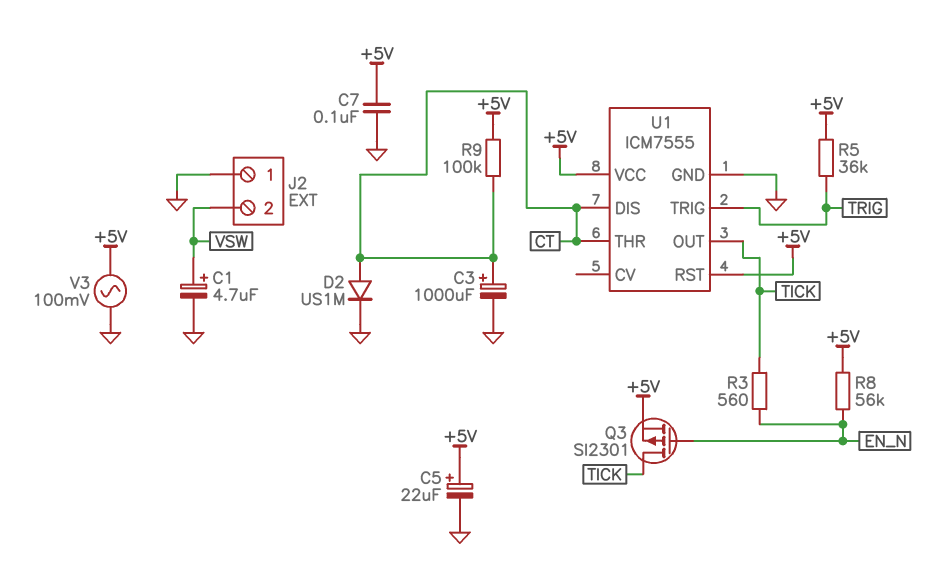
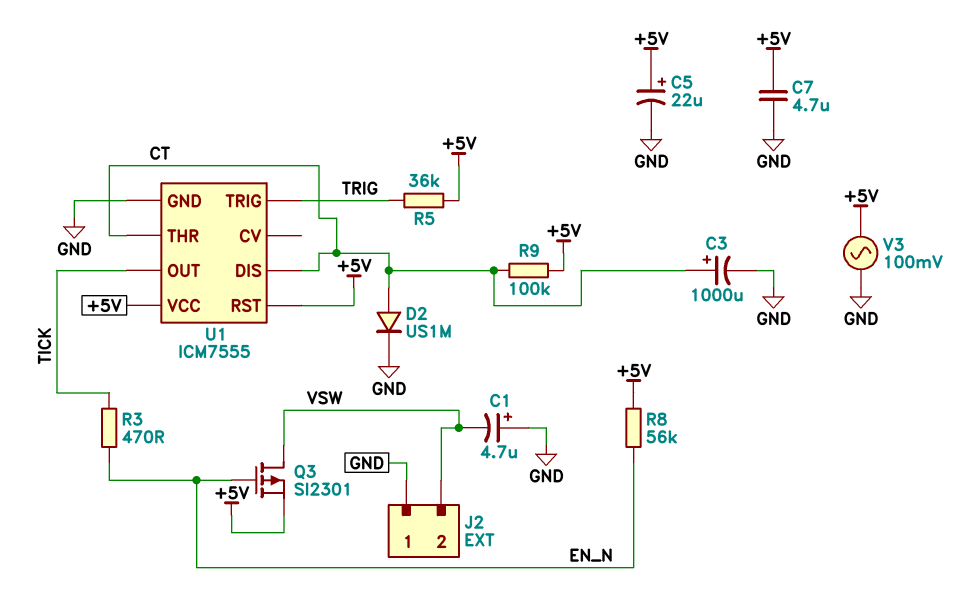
C1: 4.7uF (plus VSW, minus GND) -> 4.7uF (plus GND, minus VSW)
C7: 100nF (+5V, GND) -> 4.7uF (+5V, GND)
Q3: PMOS SI2301 (G EN_N, D TICK, S +5V) -> PMOS SI2301 (G EN_N, D VSW, S +5V)
R3: 560 (EN_N, TICK) -> 470 (EN_N, TICK)

